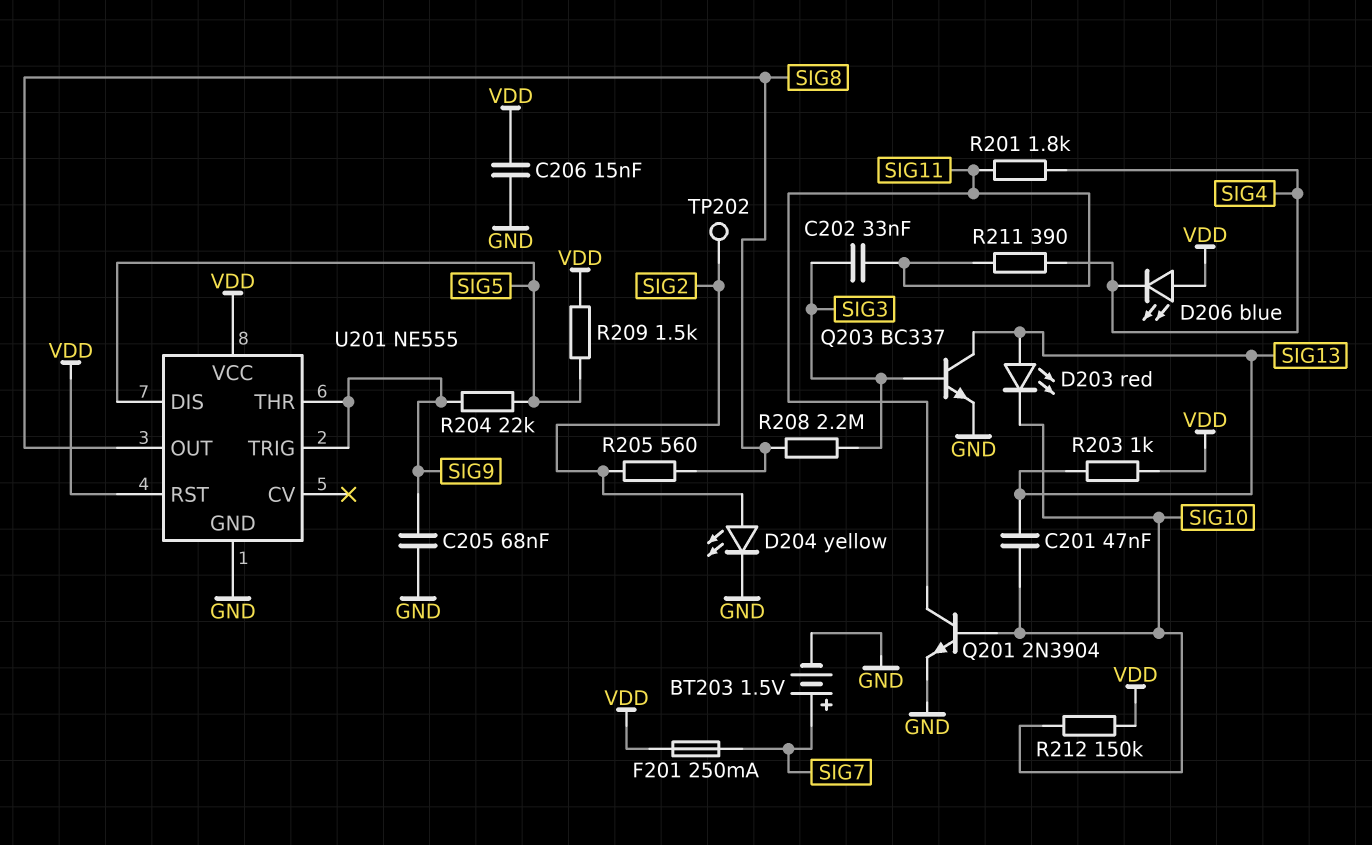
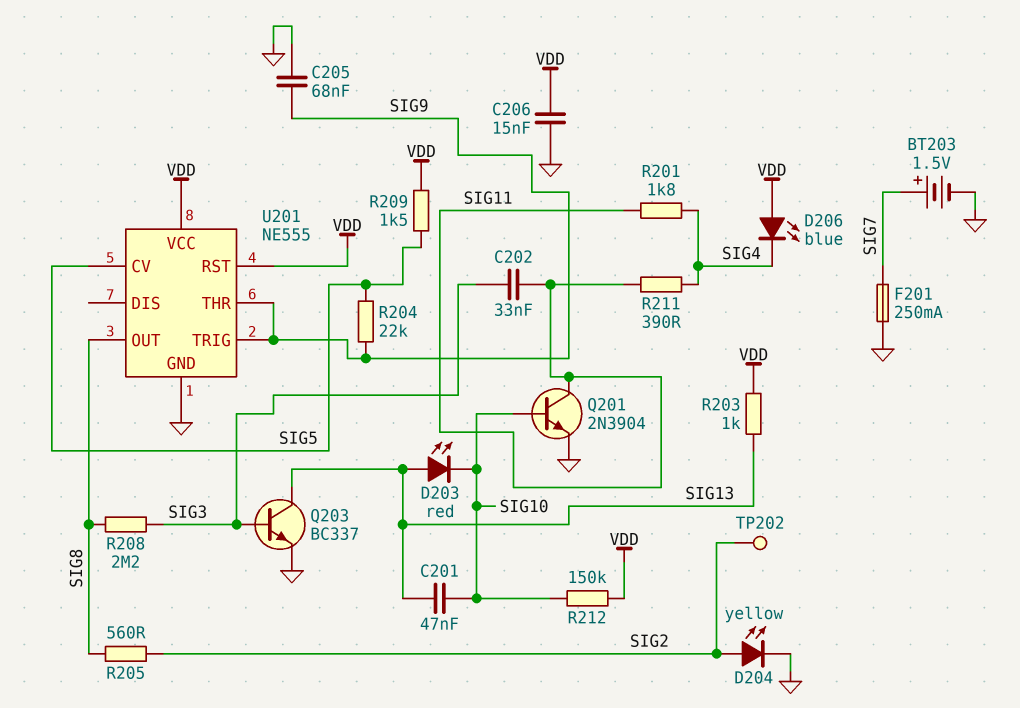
F201: 250mA (SIG7, VDD) -> 250mA (GND, SIG7)
U201 pin CV: none -> SIG5
U201 pin DIS: SIG5 -> none

